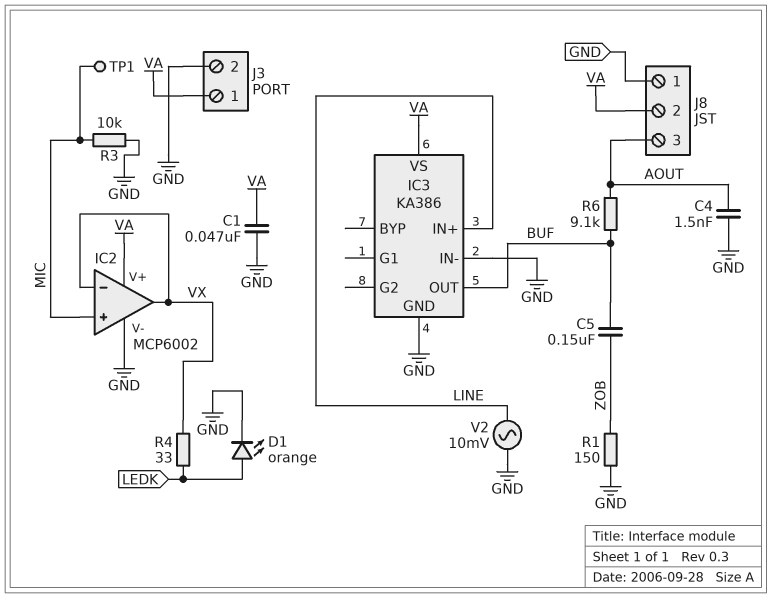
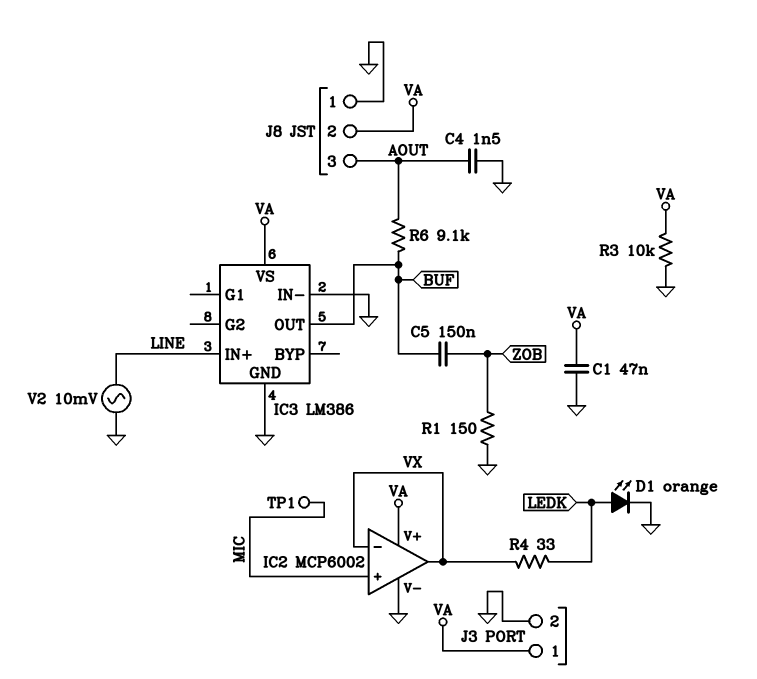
IC3: KA386 -> LM386
R3: 10k (GND, MIC) -> 10k (GND, VA)

